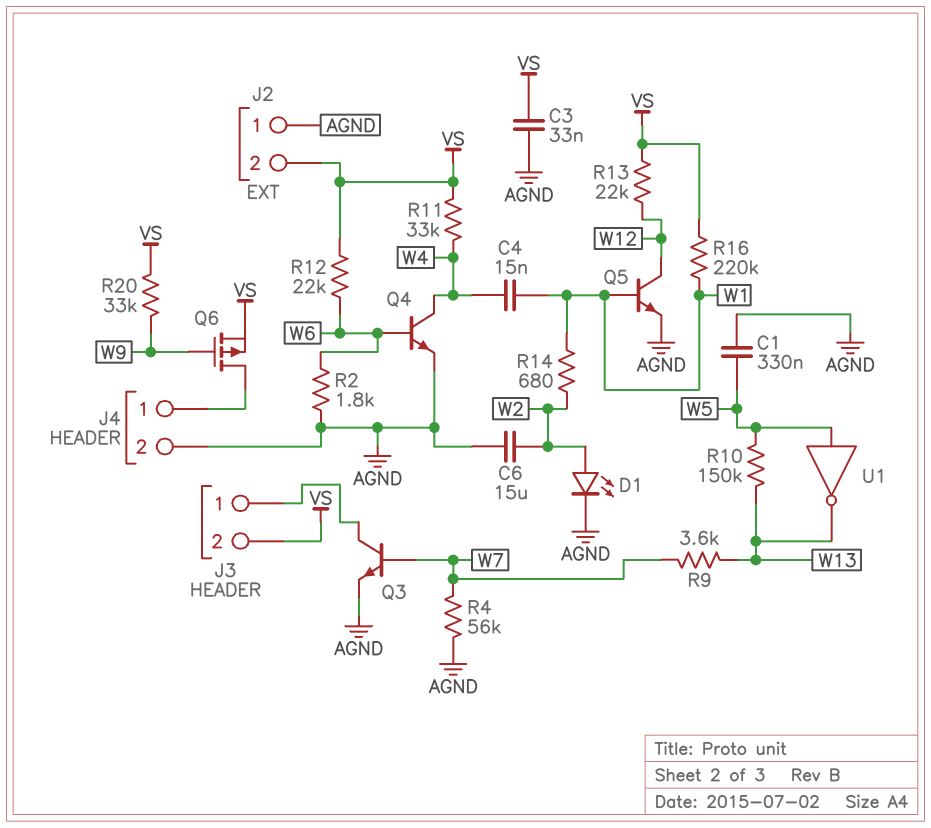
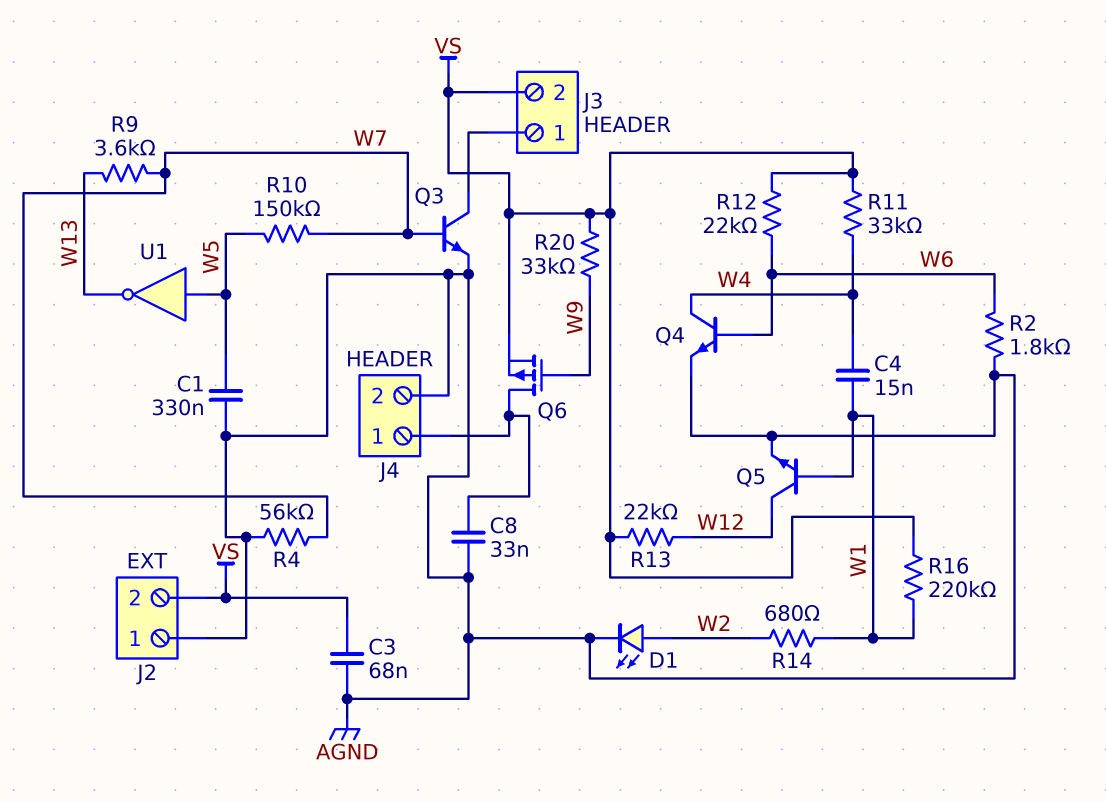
C3: 33nF (AGND, VS) -> 68nF (AGND, VS)
C6: 15uF (AGND, W2) -> none
C8: none -> 33nF (AGND, J4/1)
R10: 150k (W5, W13) -> 150k (W5, W7)

